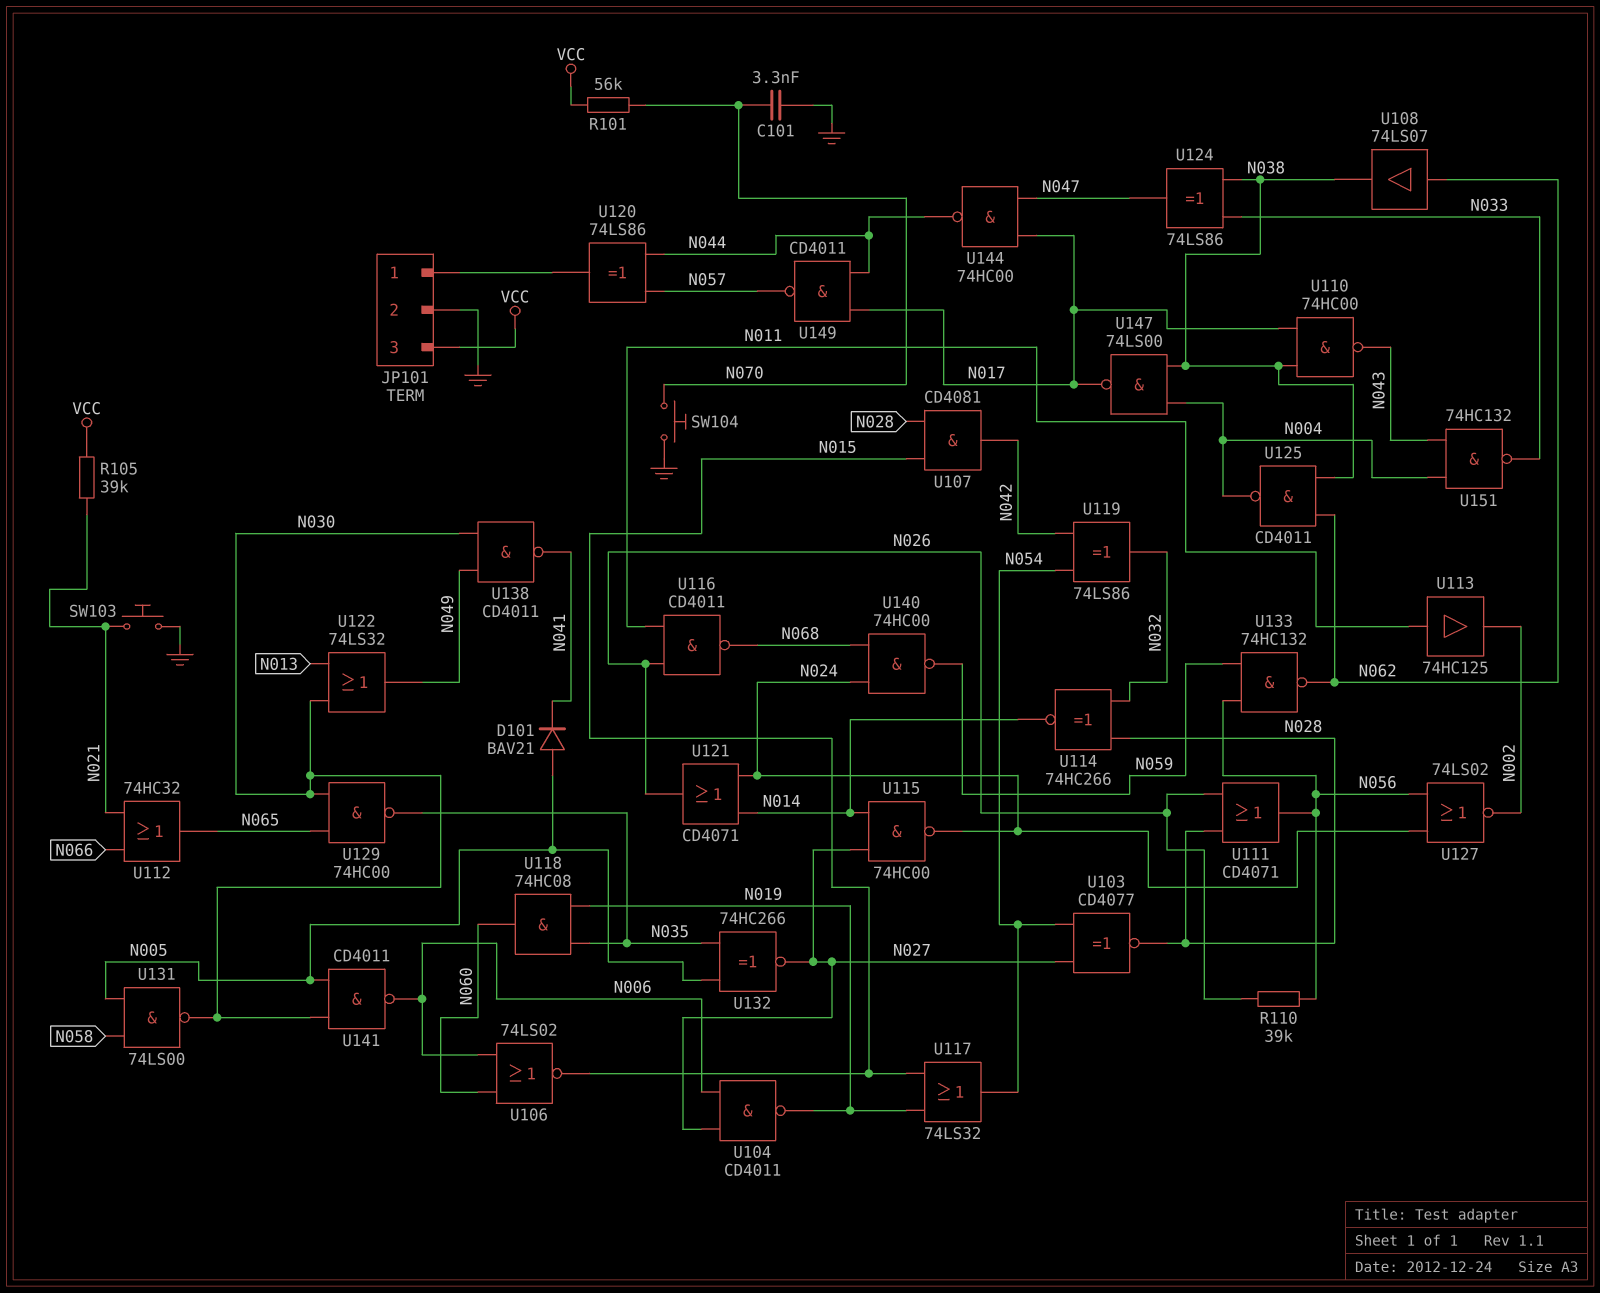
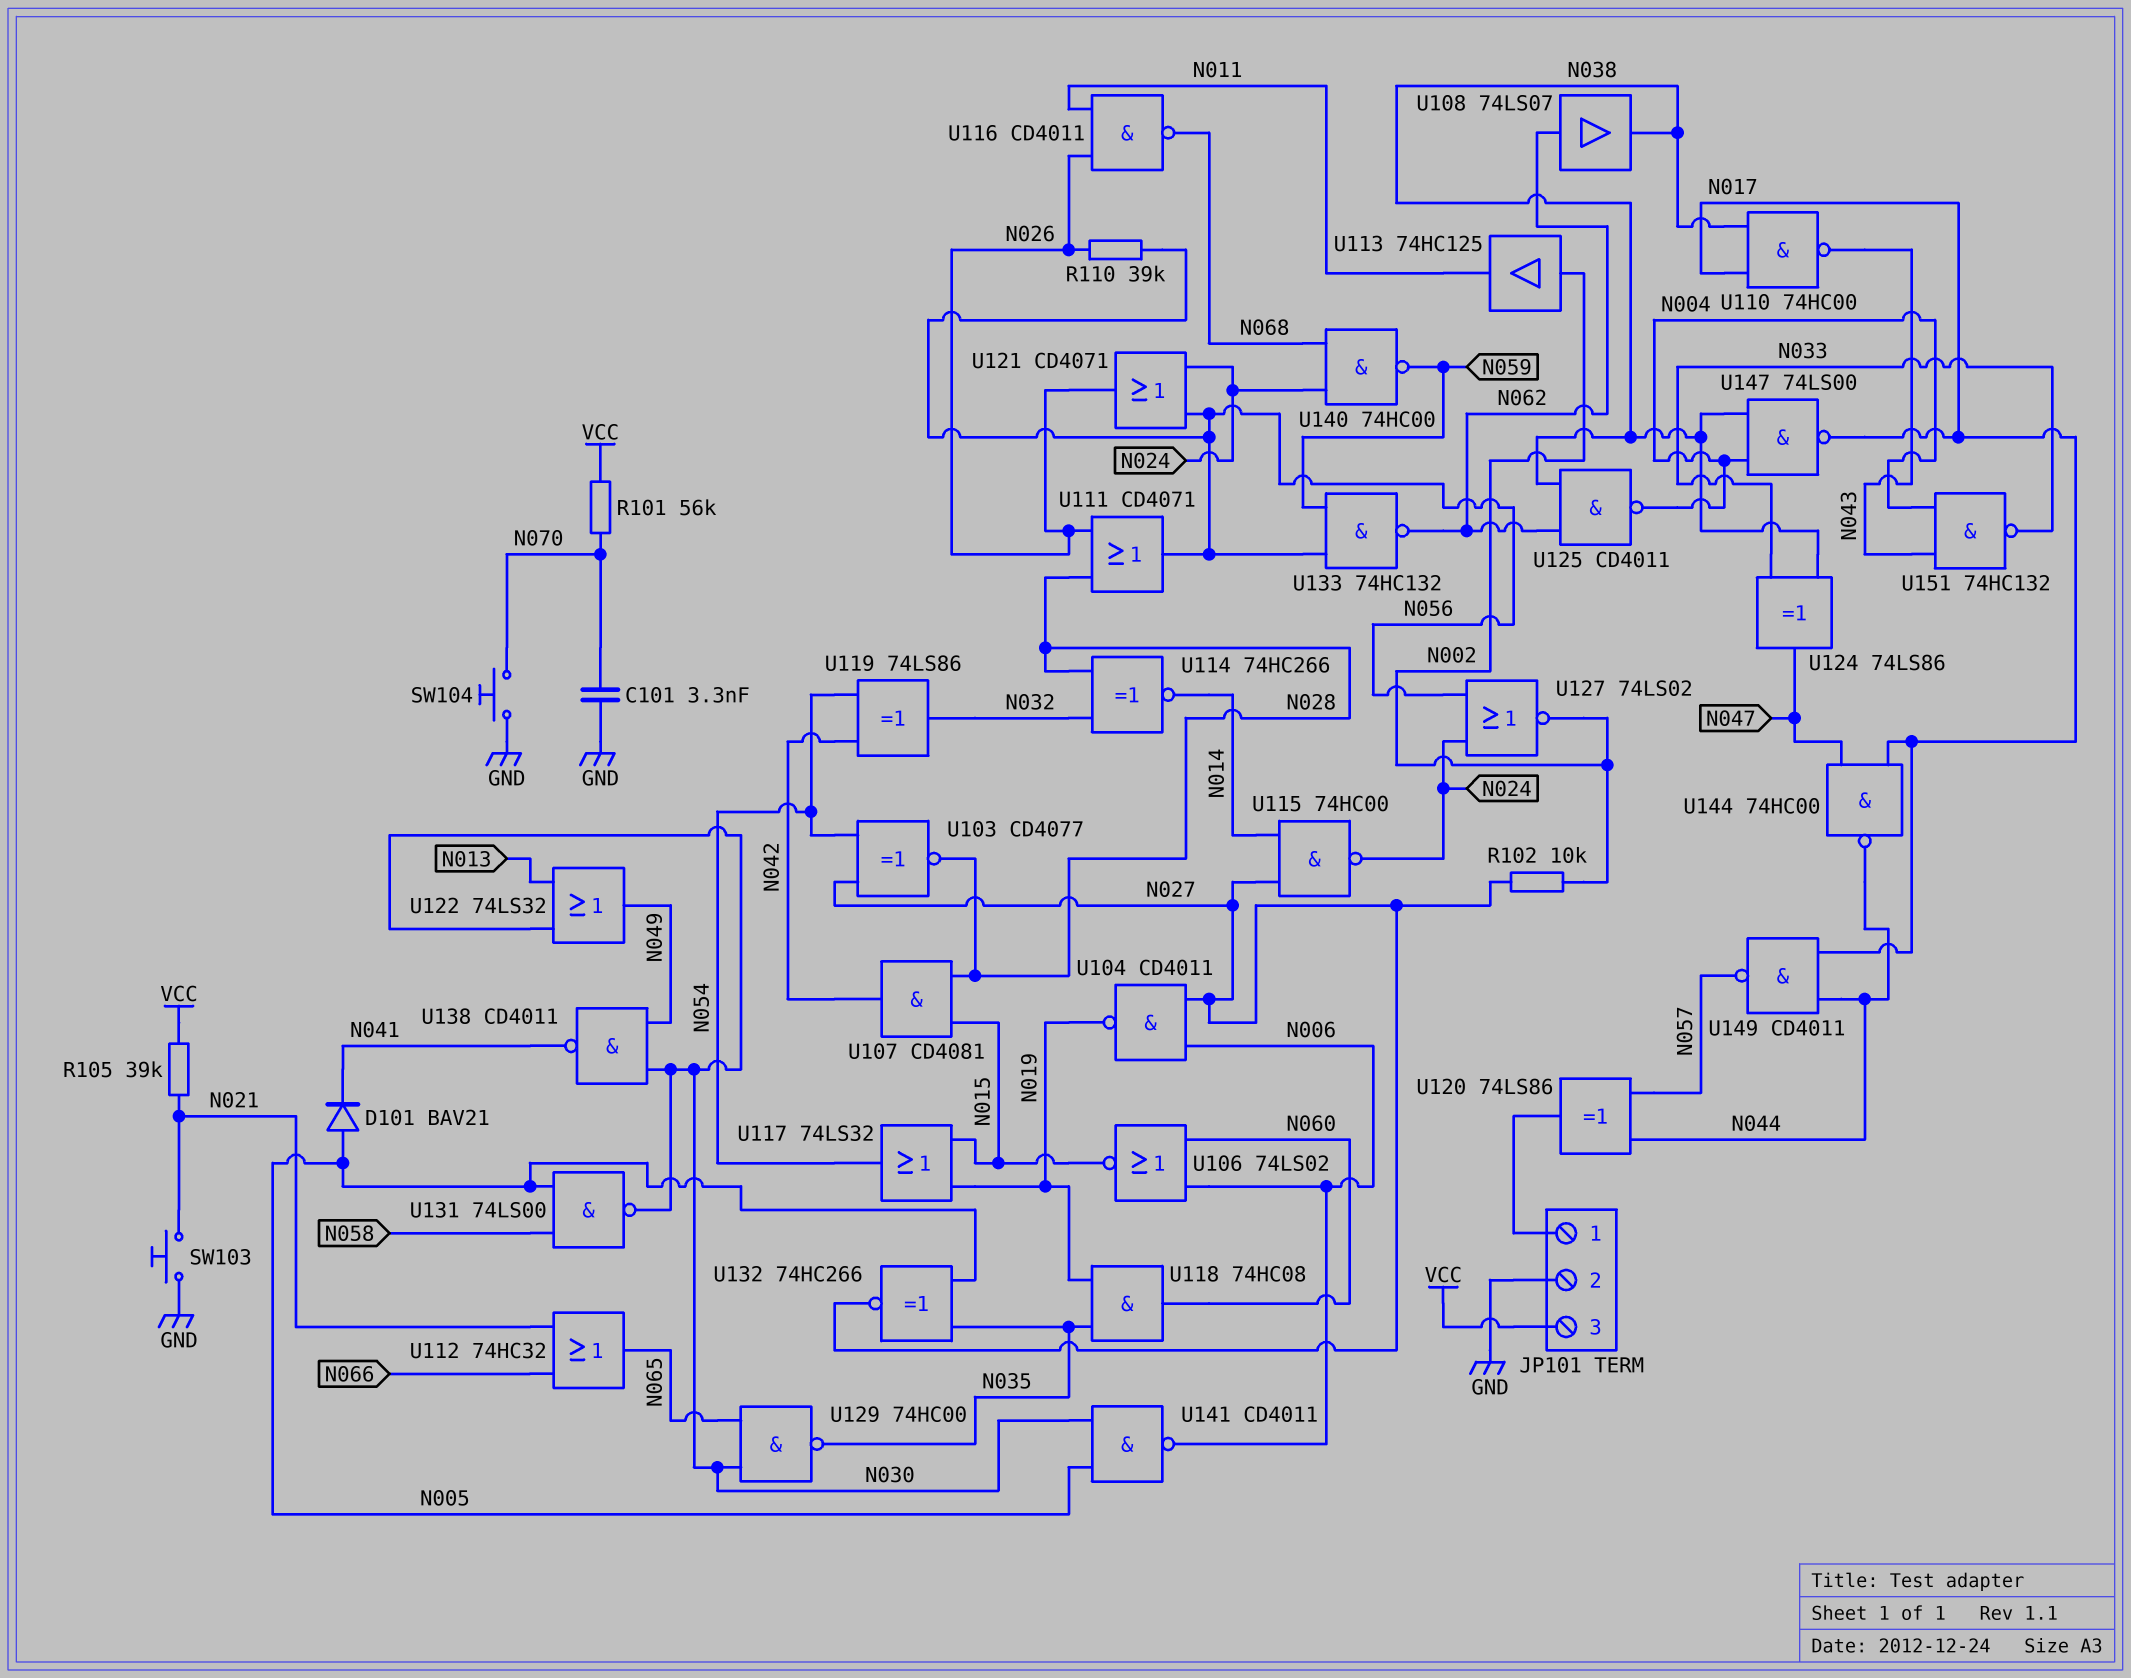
R102: none -> 10k (N002, N027)
U113: buffer 74HC125 (in N011, out N002) -> buffer 74HC125 (in N002, out N011)
U121: OR CD4071 (in N014, in N024, out N026) -> OR CD4071 (in N024, in N056, out N026)

